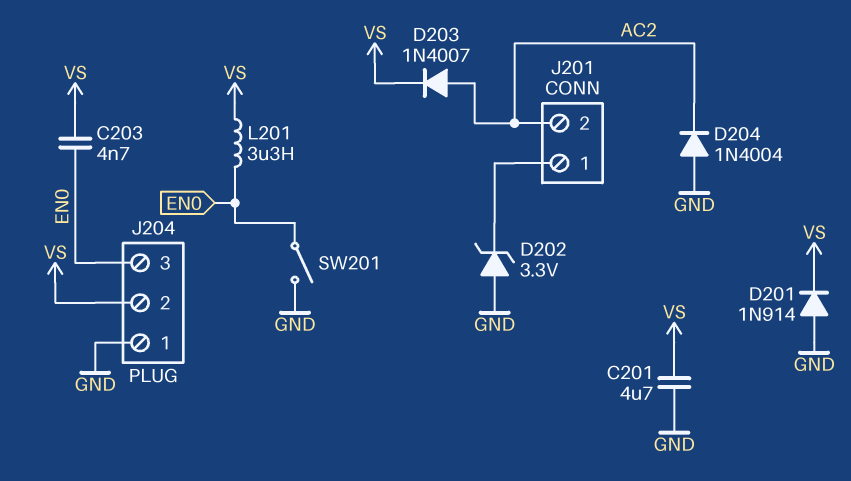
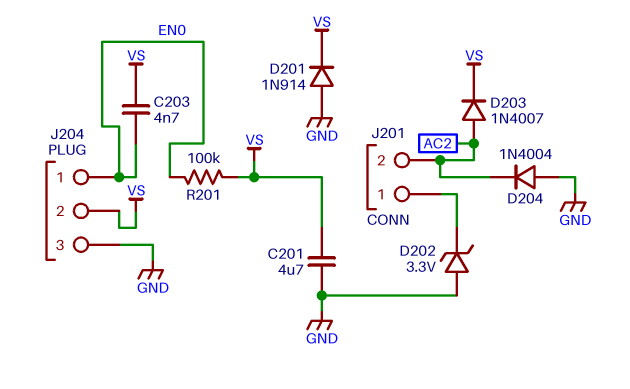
J204 pin 1: GND -> EN0
J204 pin 3: EN0 -> GND
L201: 3.3uH (EN0, VS) -> none
R201: none -> 100k (EN0, VS)
SW201: switch (EN0, GND) -> none

